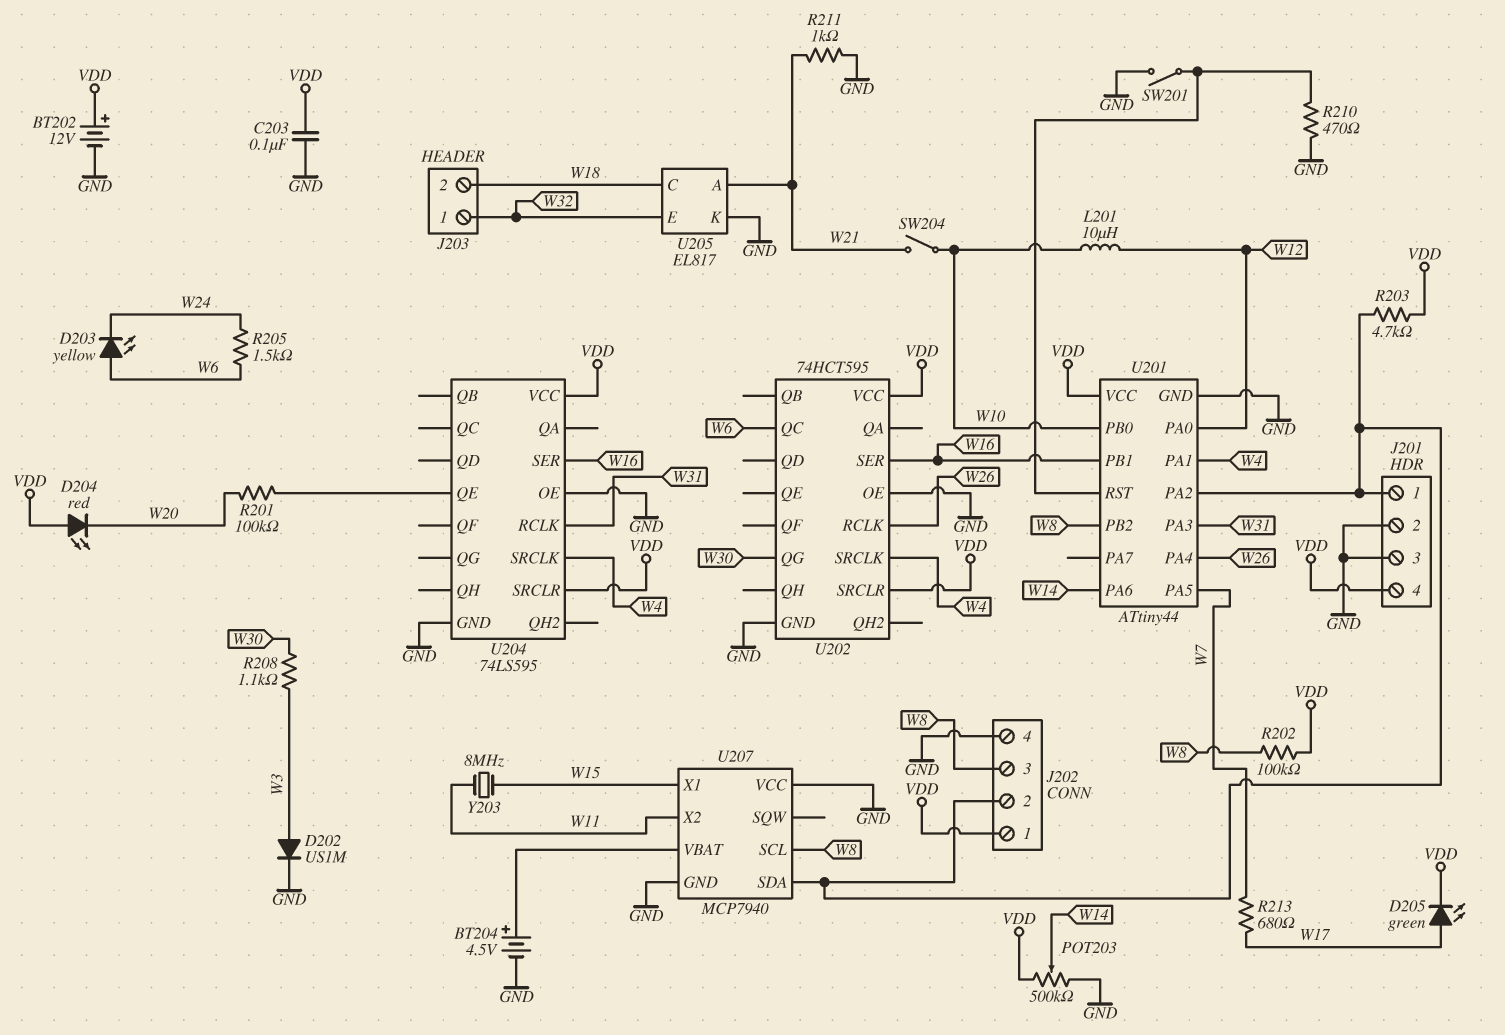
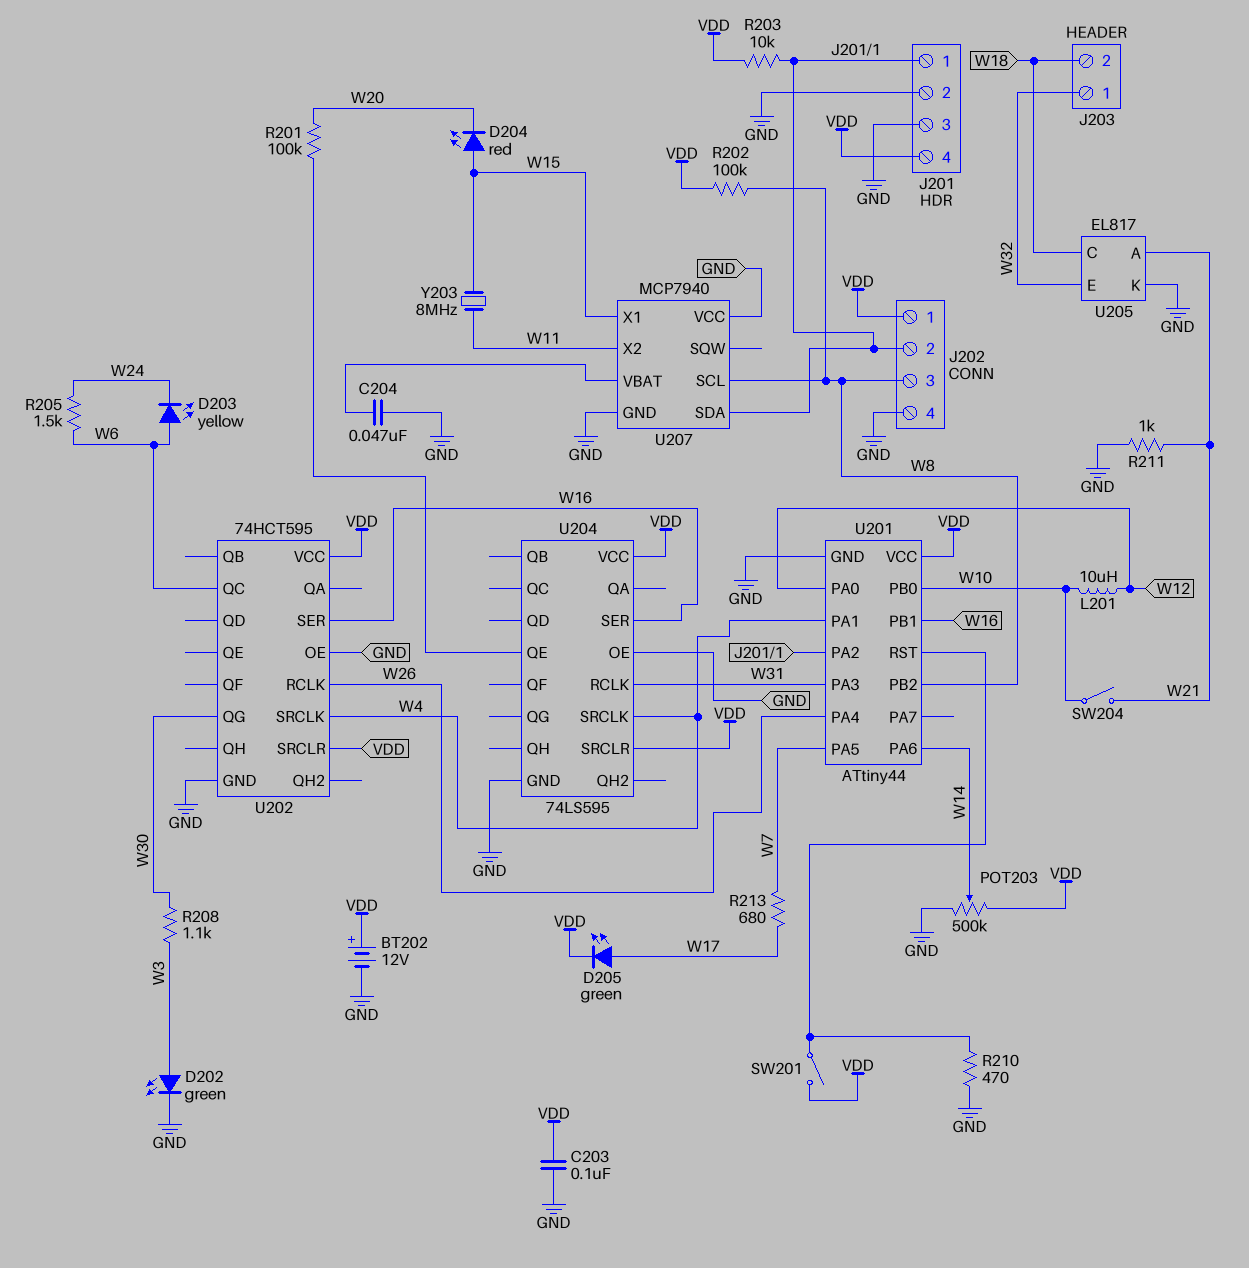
BT204: 4.5V (plus U207/VBAT, minus GND) -> none
C204: none -> 47nF (GND, U207/VBAT)
D202: diode US1M (A W3, K GND) -> LED green (A W3, K GND)
D204: LED red (A VDD, K W20) -> LED red (A W15, K W20)
R203: 4.7k (J201/1, VDD) -> 10k (J201/1, VDD)
SW201: switch (GND, U201/RST) -> switch (U201/RST, VDD)

